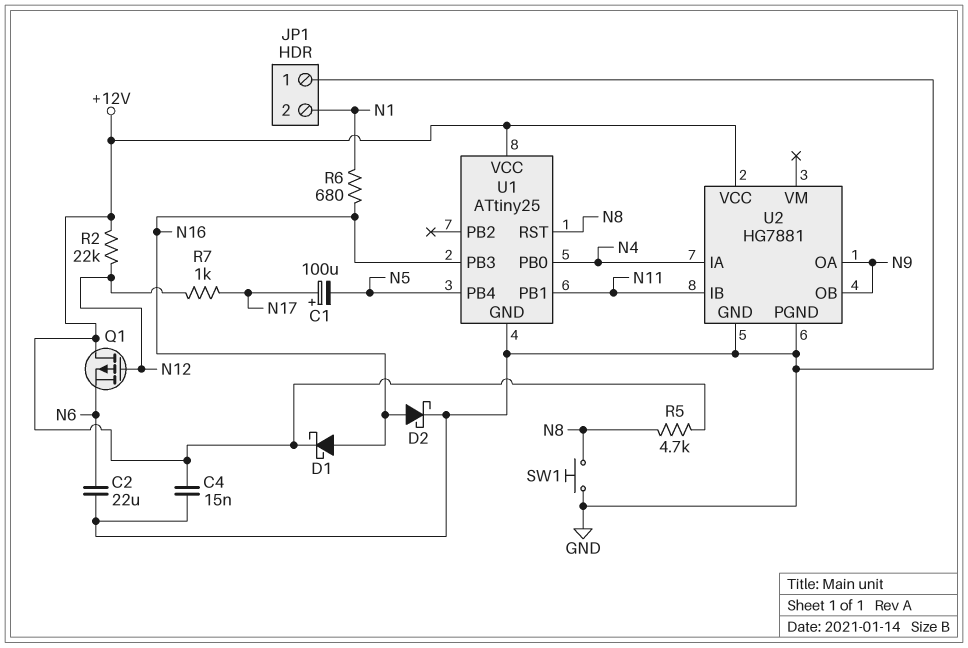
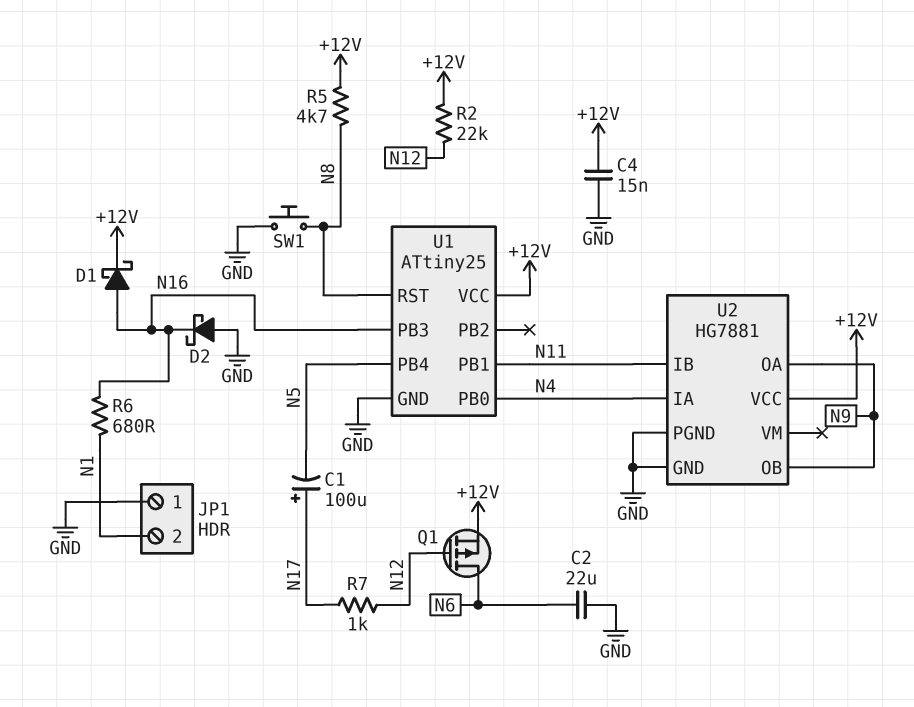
D2: schottky (A N16, K GND) -> schottky (A GND, K N16)
Q1: PMOS (G N12, D +12V, S N6) -> PMOS (G N12, D N6, S +12V)

